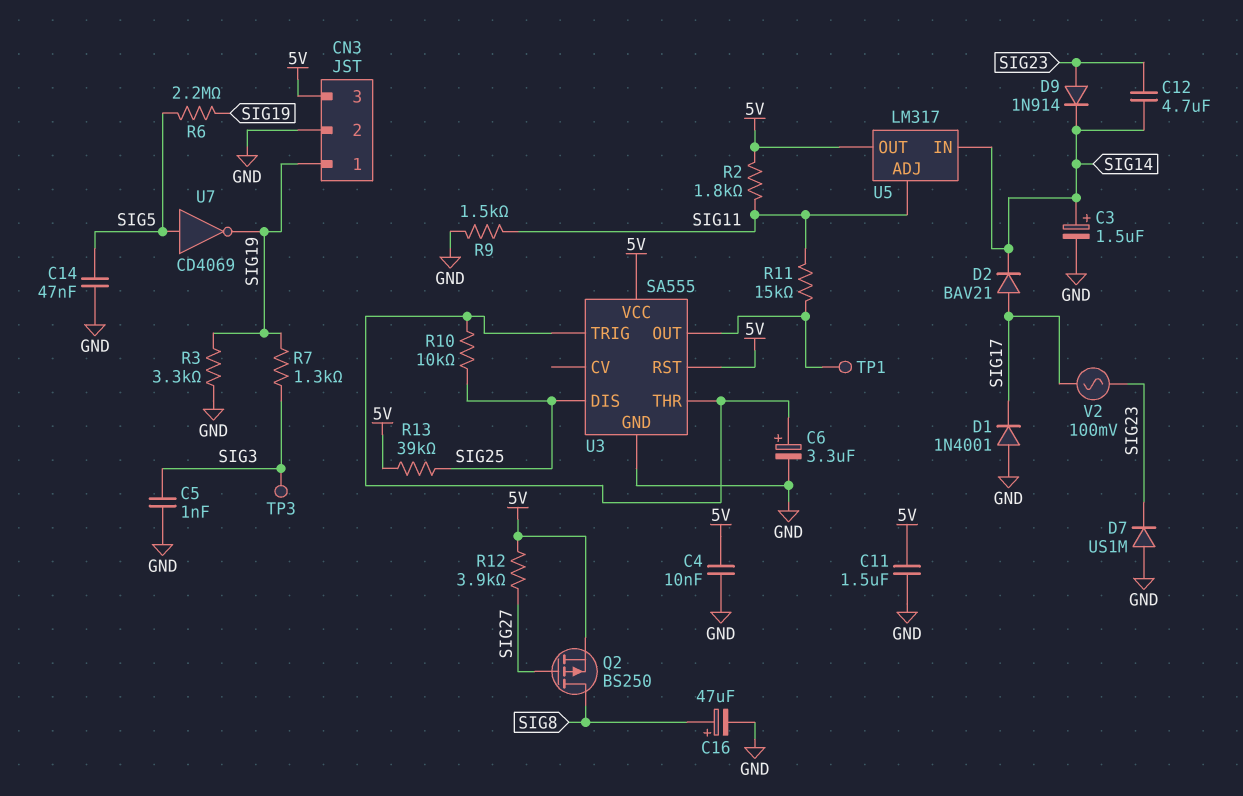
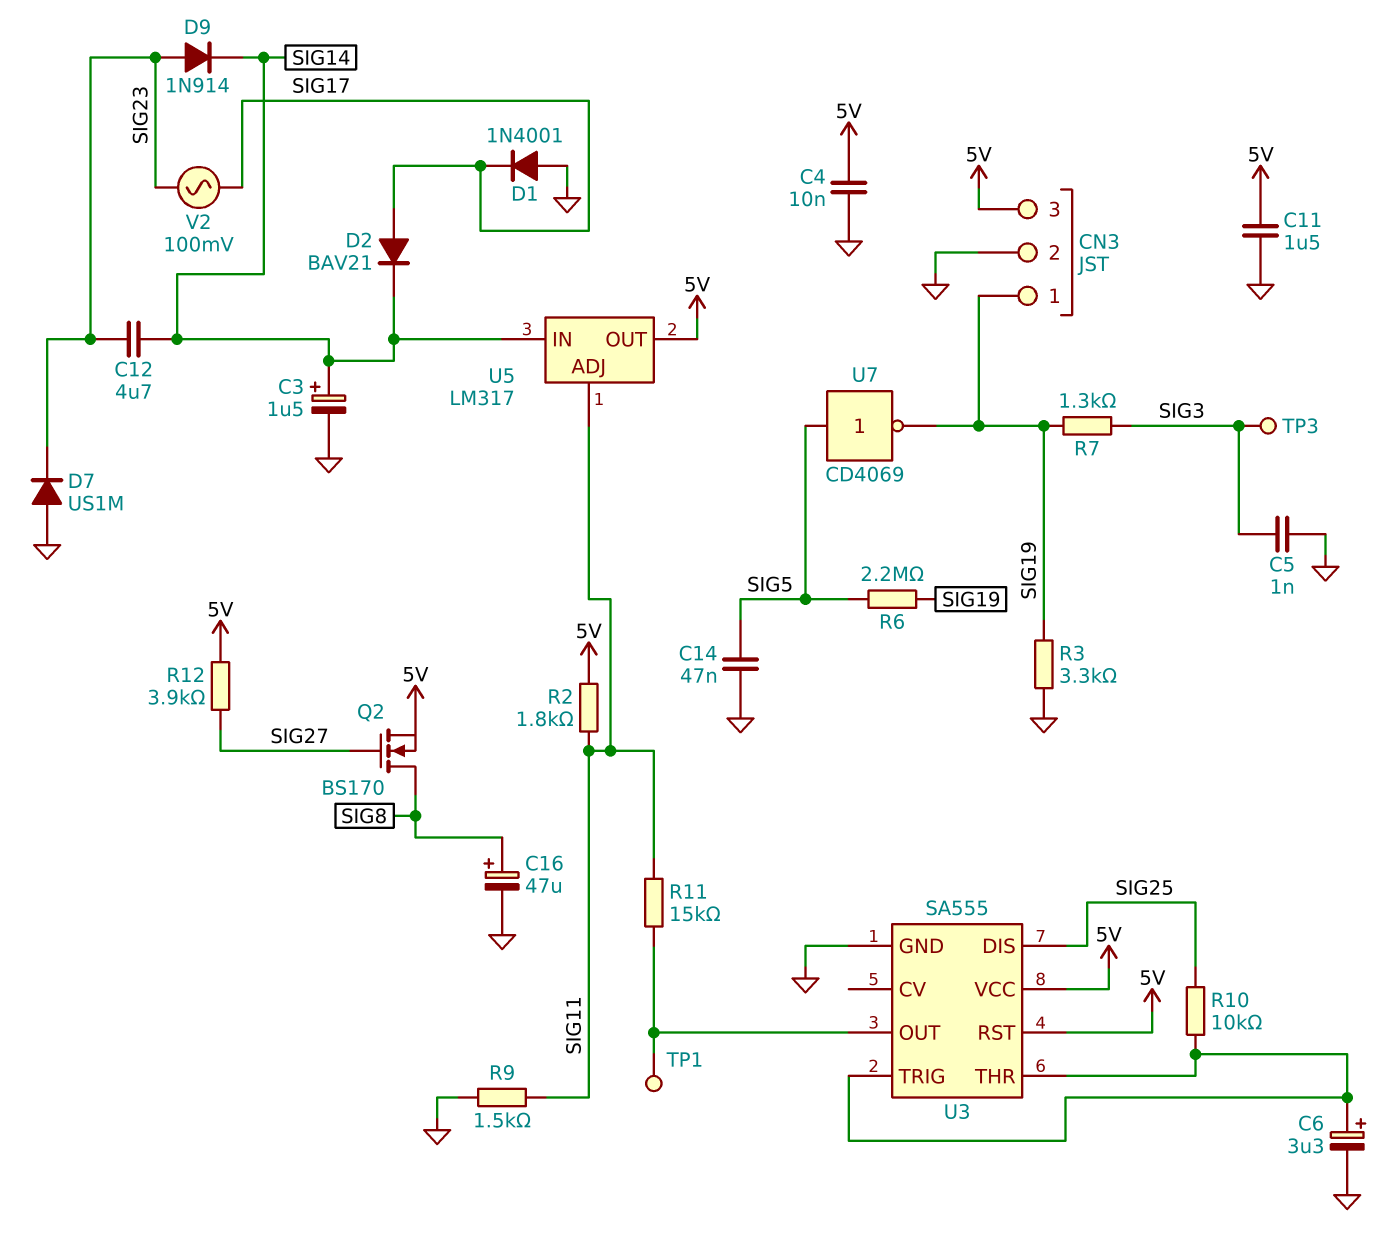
Q2: PMOS BS250 (G SIG27, D SIG8, S 5V) -> NMOS BS170 (G SIG27, D SIG8, S 5V)
R13: 39k (5V, SIG25) -> none

